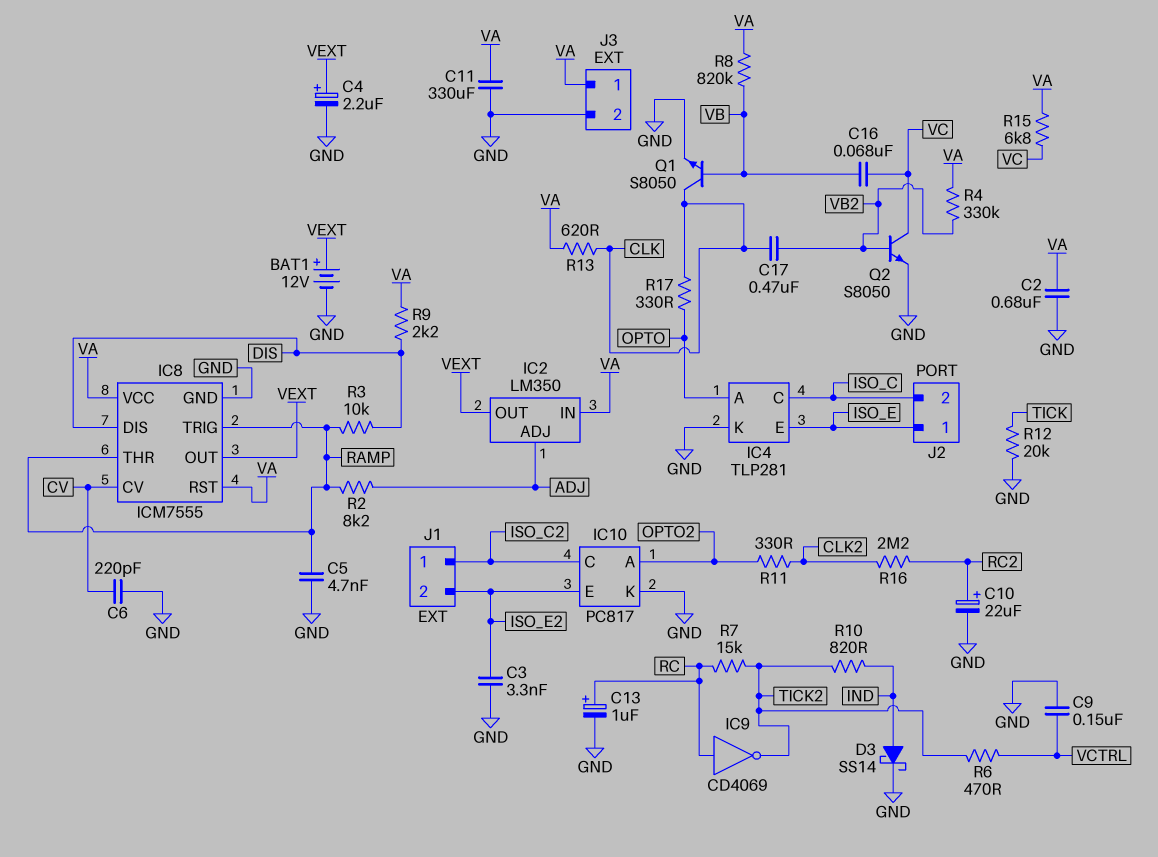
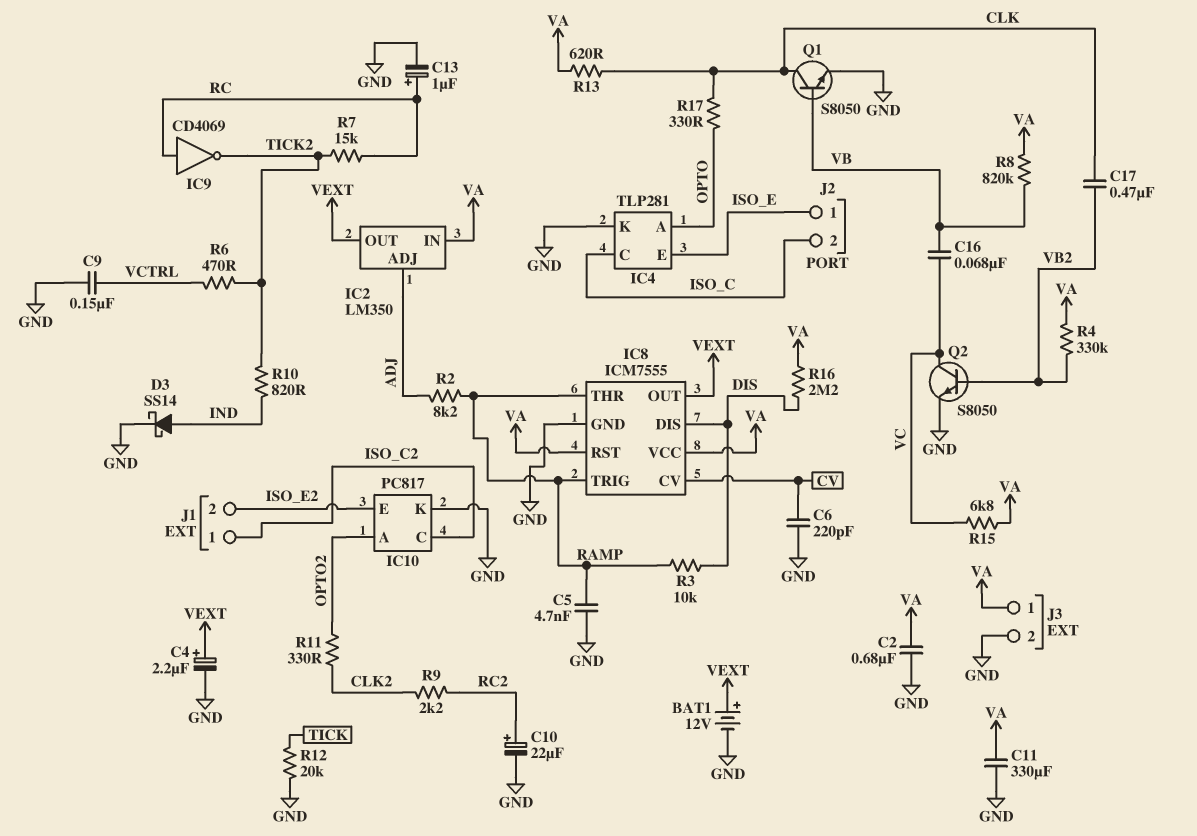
C3: 3.3nF (GND, ISO_E2) -> none
R9: 2.2k (DIS, VA) -> 2.2k (CLK2, RC2)
R16: 2.2M (CLK2, RC2) -> 2.2M (DIS, VA)

